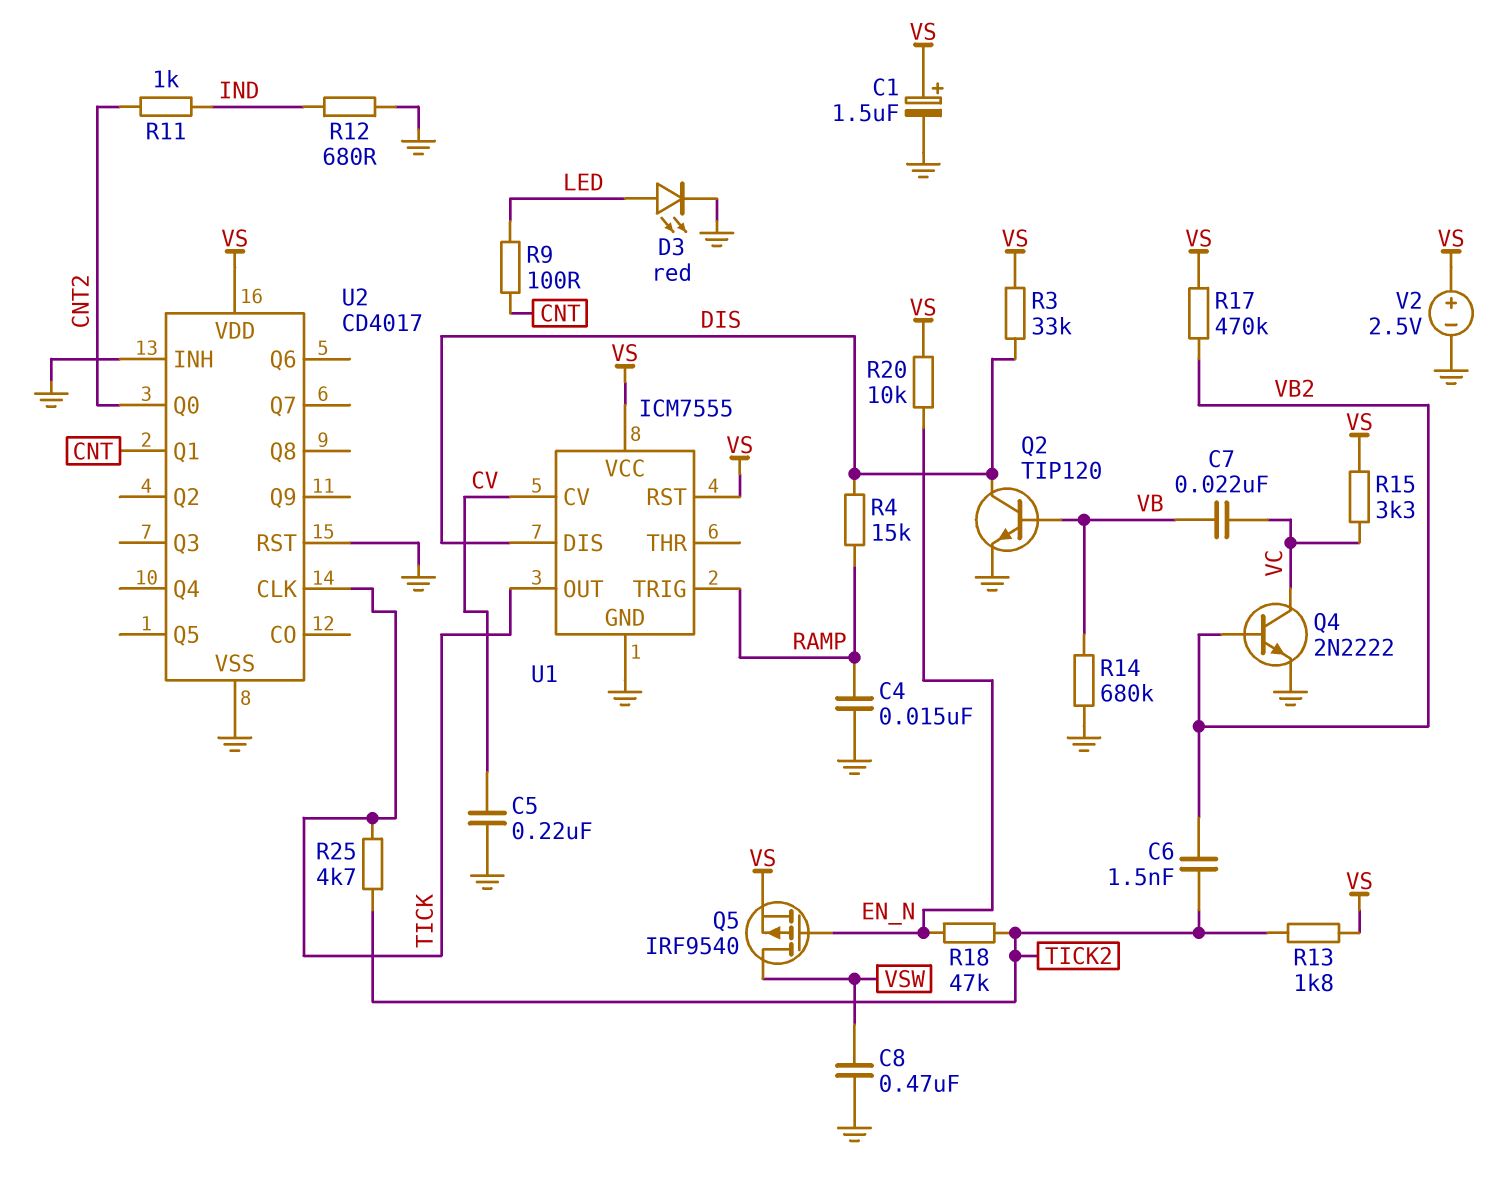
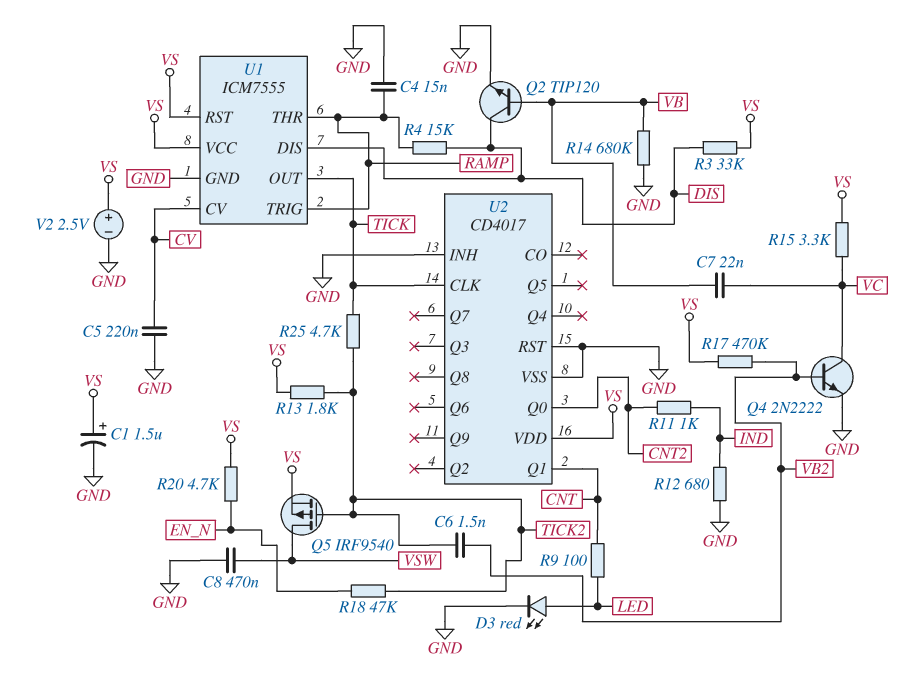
Q5: PMOS IRF9540 (G EN_N, D VSW, S VS) -> PMOS IRF9540 (G TICK2, D VSW, S VS)
R20: 10k (EN_N, VS) -> 4.7k (EN_N, VS)
U1 pin THR: none -> RAMP

